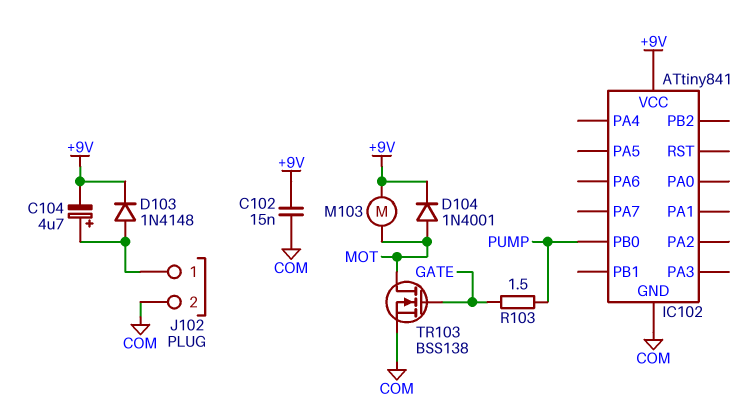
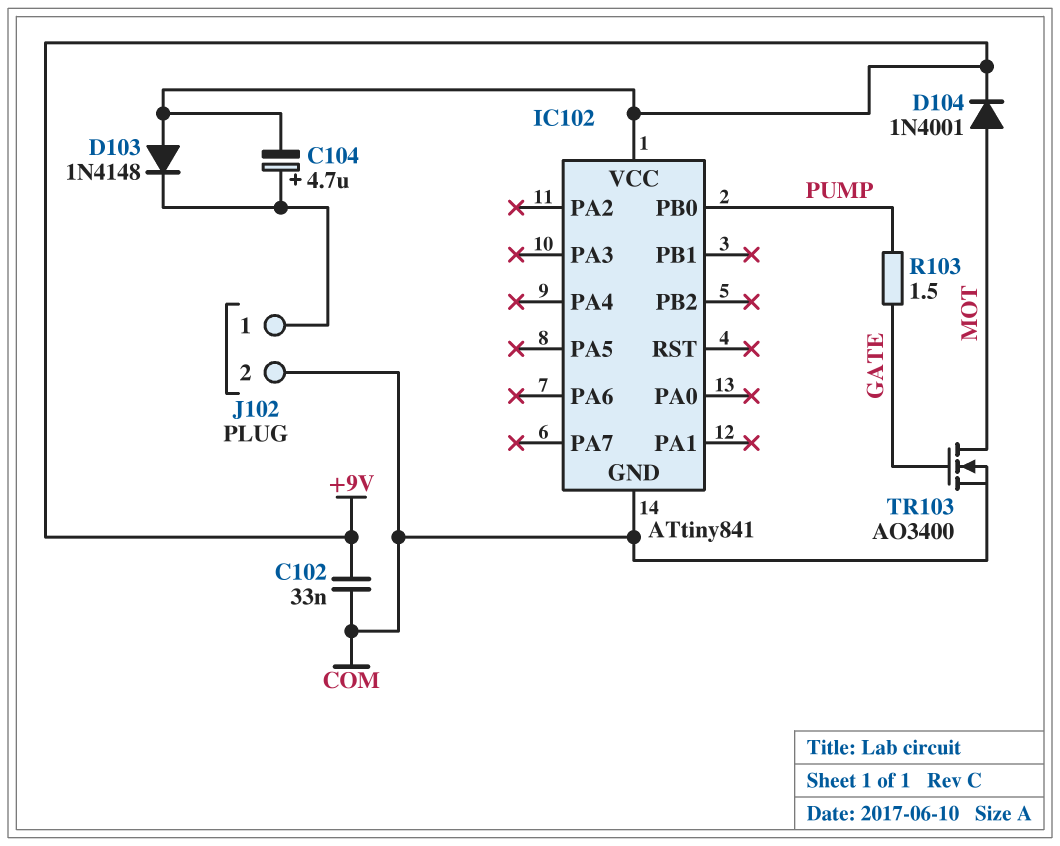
C102: 15nF (+9V, COM) -> 33nF (+9V, COM)
D103: diode 1N4148 (A J102/1, K +9V) -> diode 1N4148 (A +9V, K J102/1)
M103: motor (+9V, MOT) -> none
TR103: NMOS BSS138 (G GATE, D MOT, S COM) -> NMOS AO3400 (G GATE, D MOT, S COM)

